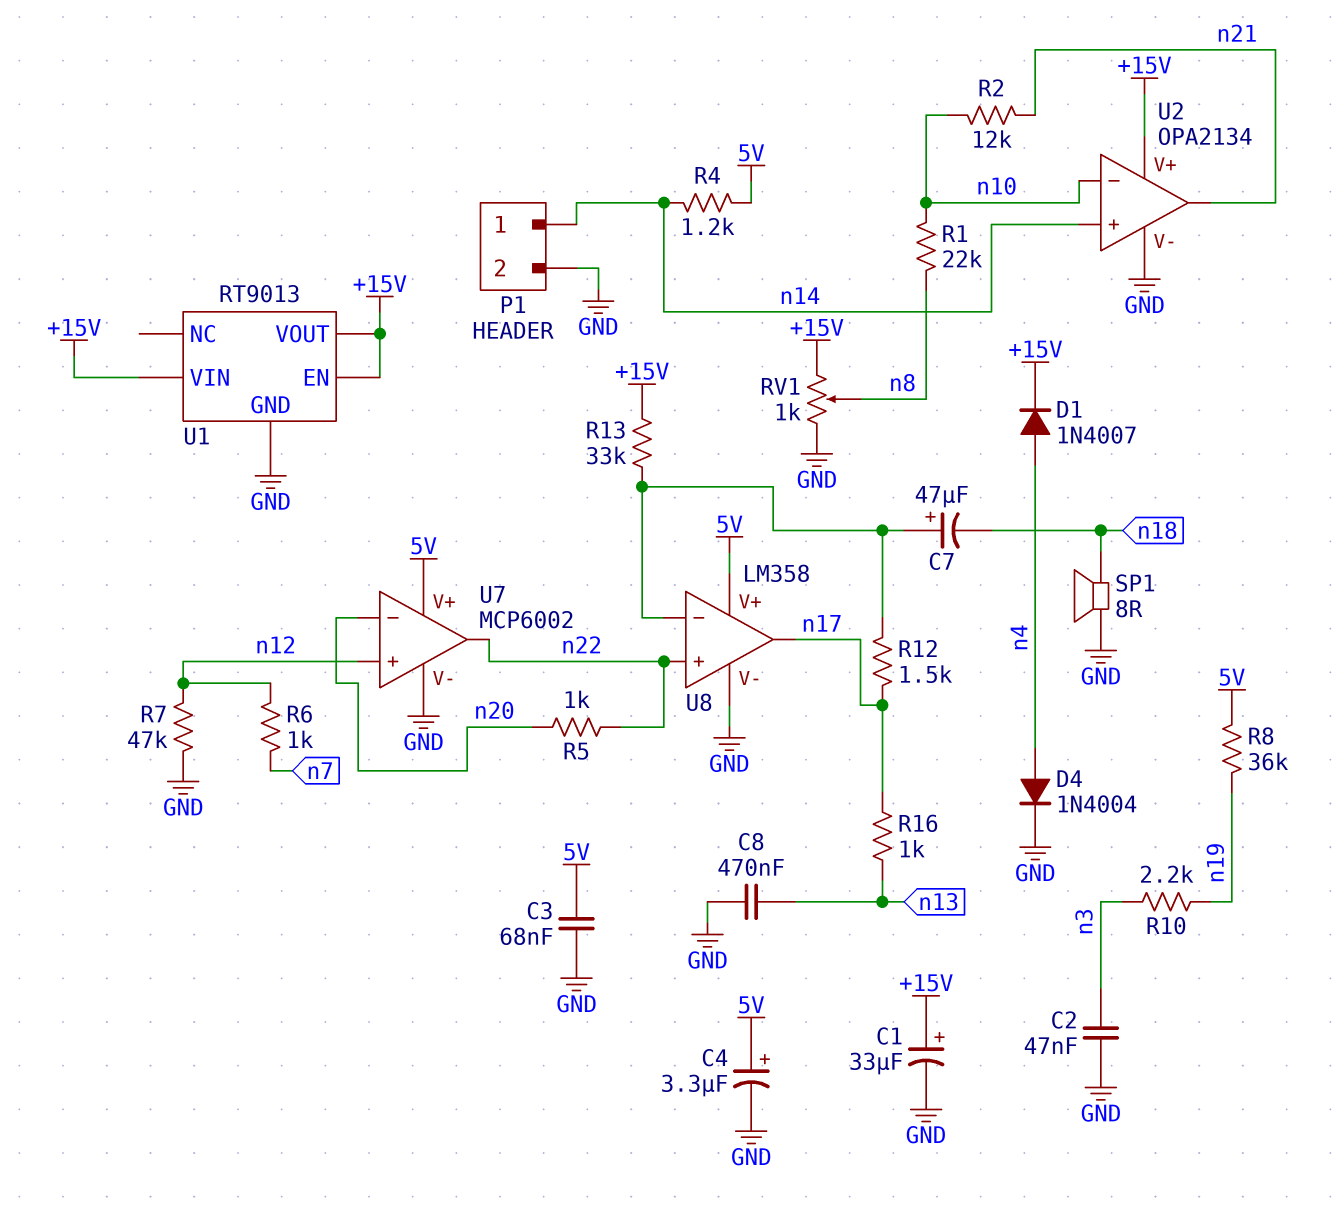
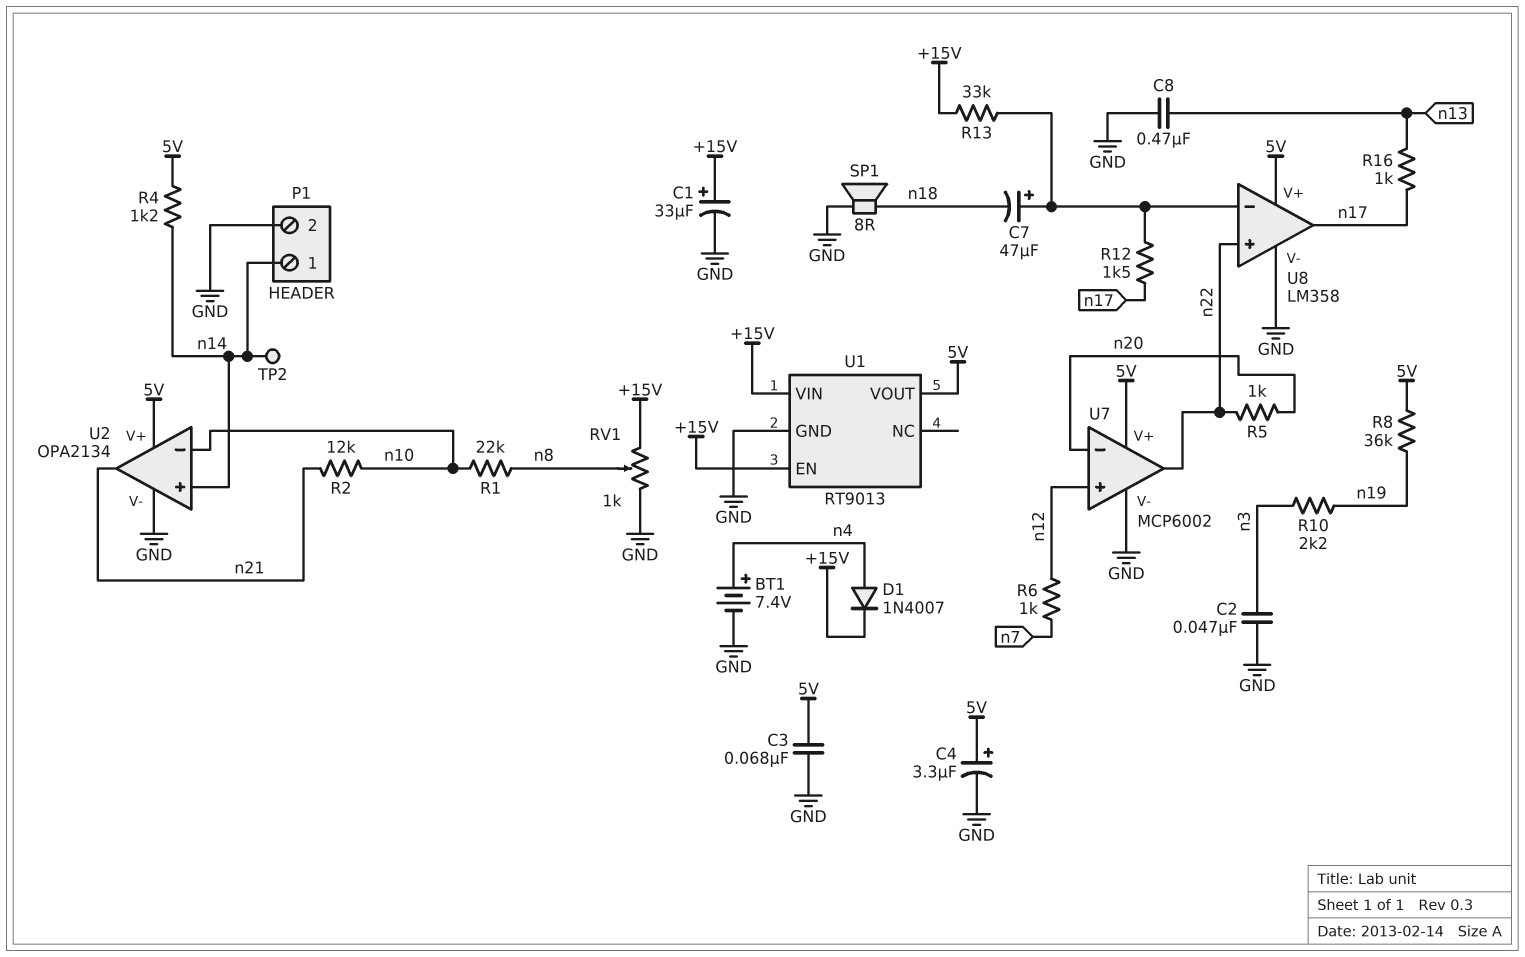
BT1: none -> 7.4V (plus n4, minus GND)
D4: diode 1N4004 (A n4, K GND) -> none
R7: 47k (GND, n12) -> none
TP2: none -> test point (n14)
U1 pin VOUT: +15V -> 5V
U2 pin V+: +15V -> 5V

